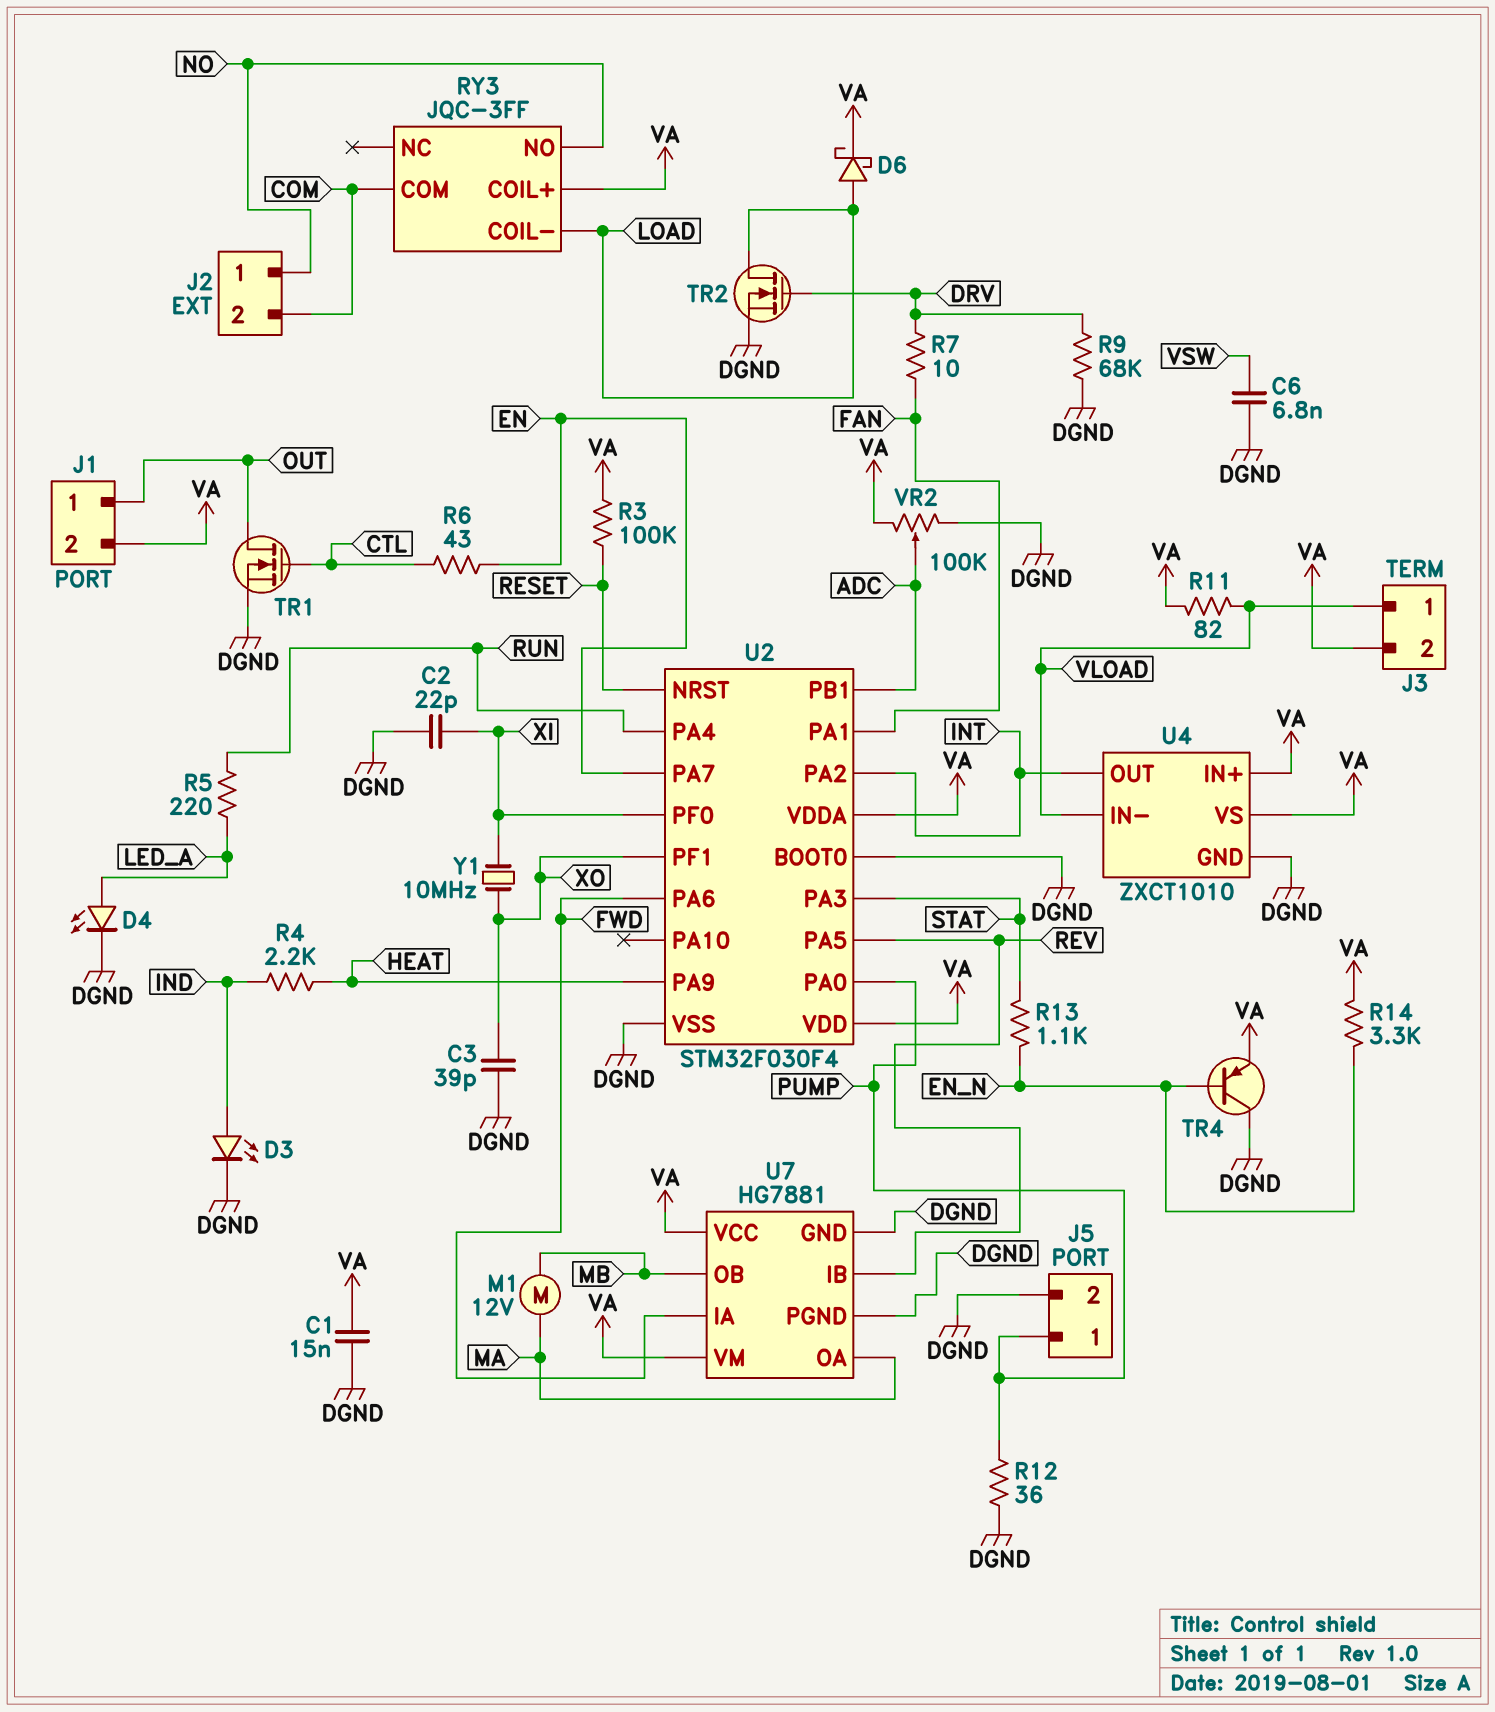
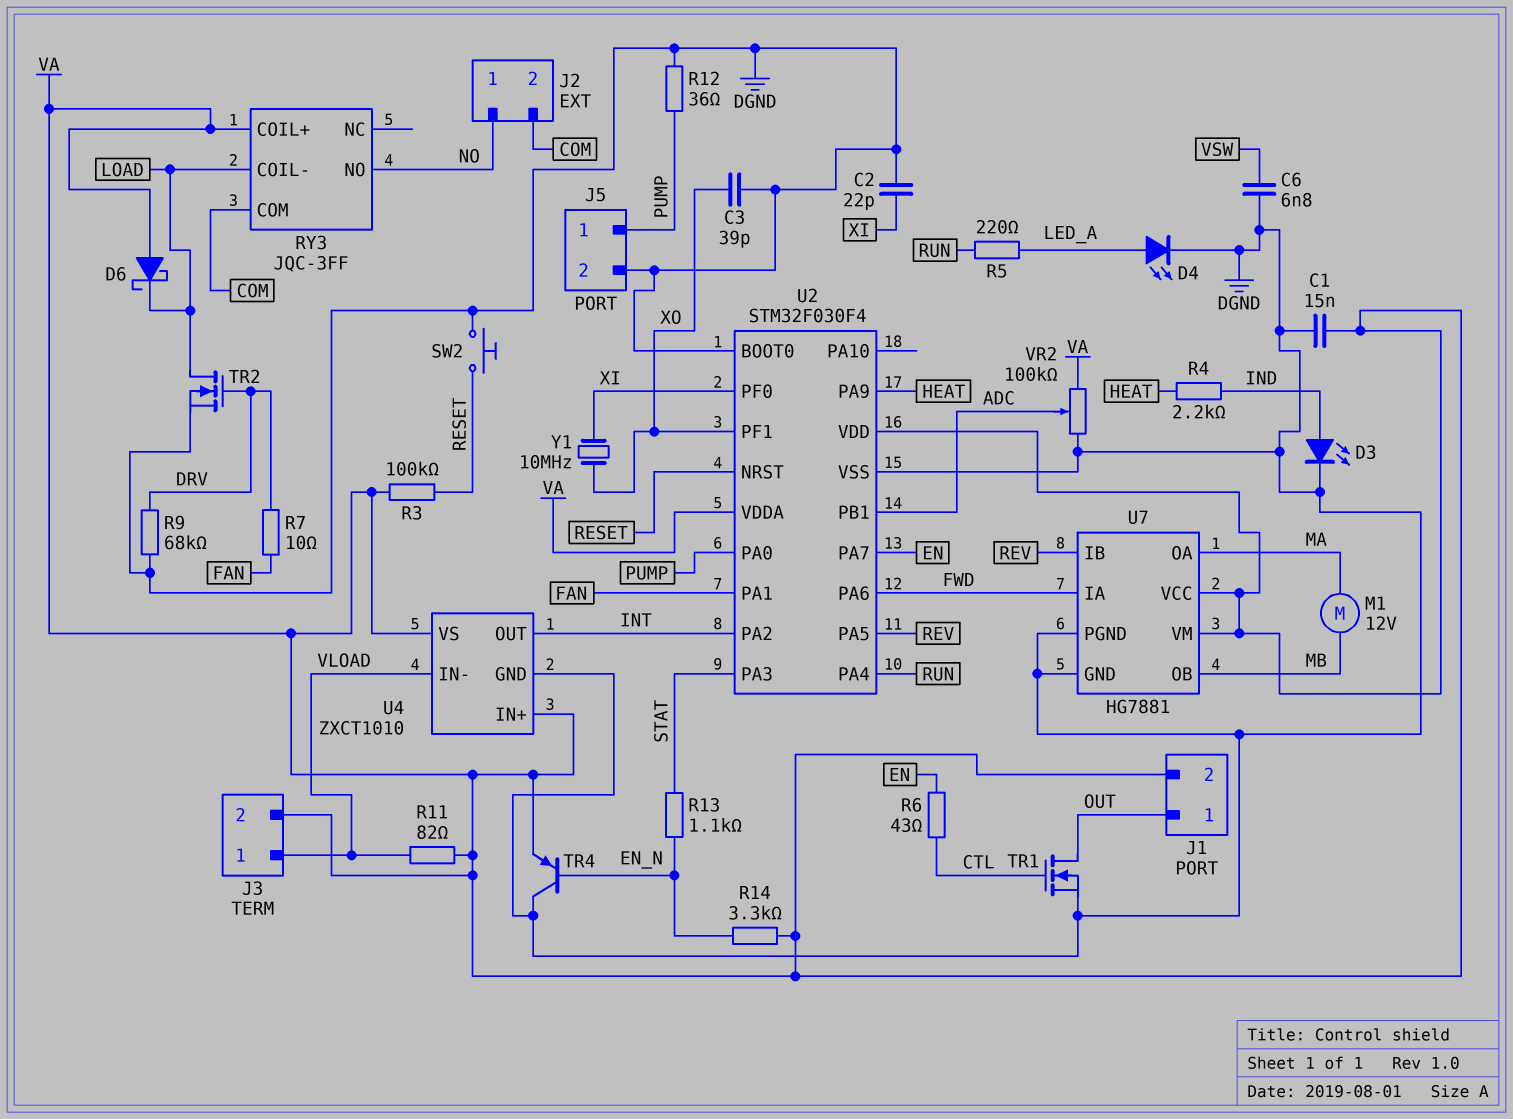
D6: schottky (A LOAD, K VA) -> schottky (A VA, K LOAD)
SW2: none -> button (DGND, RESET)

